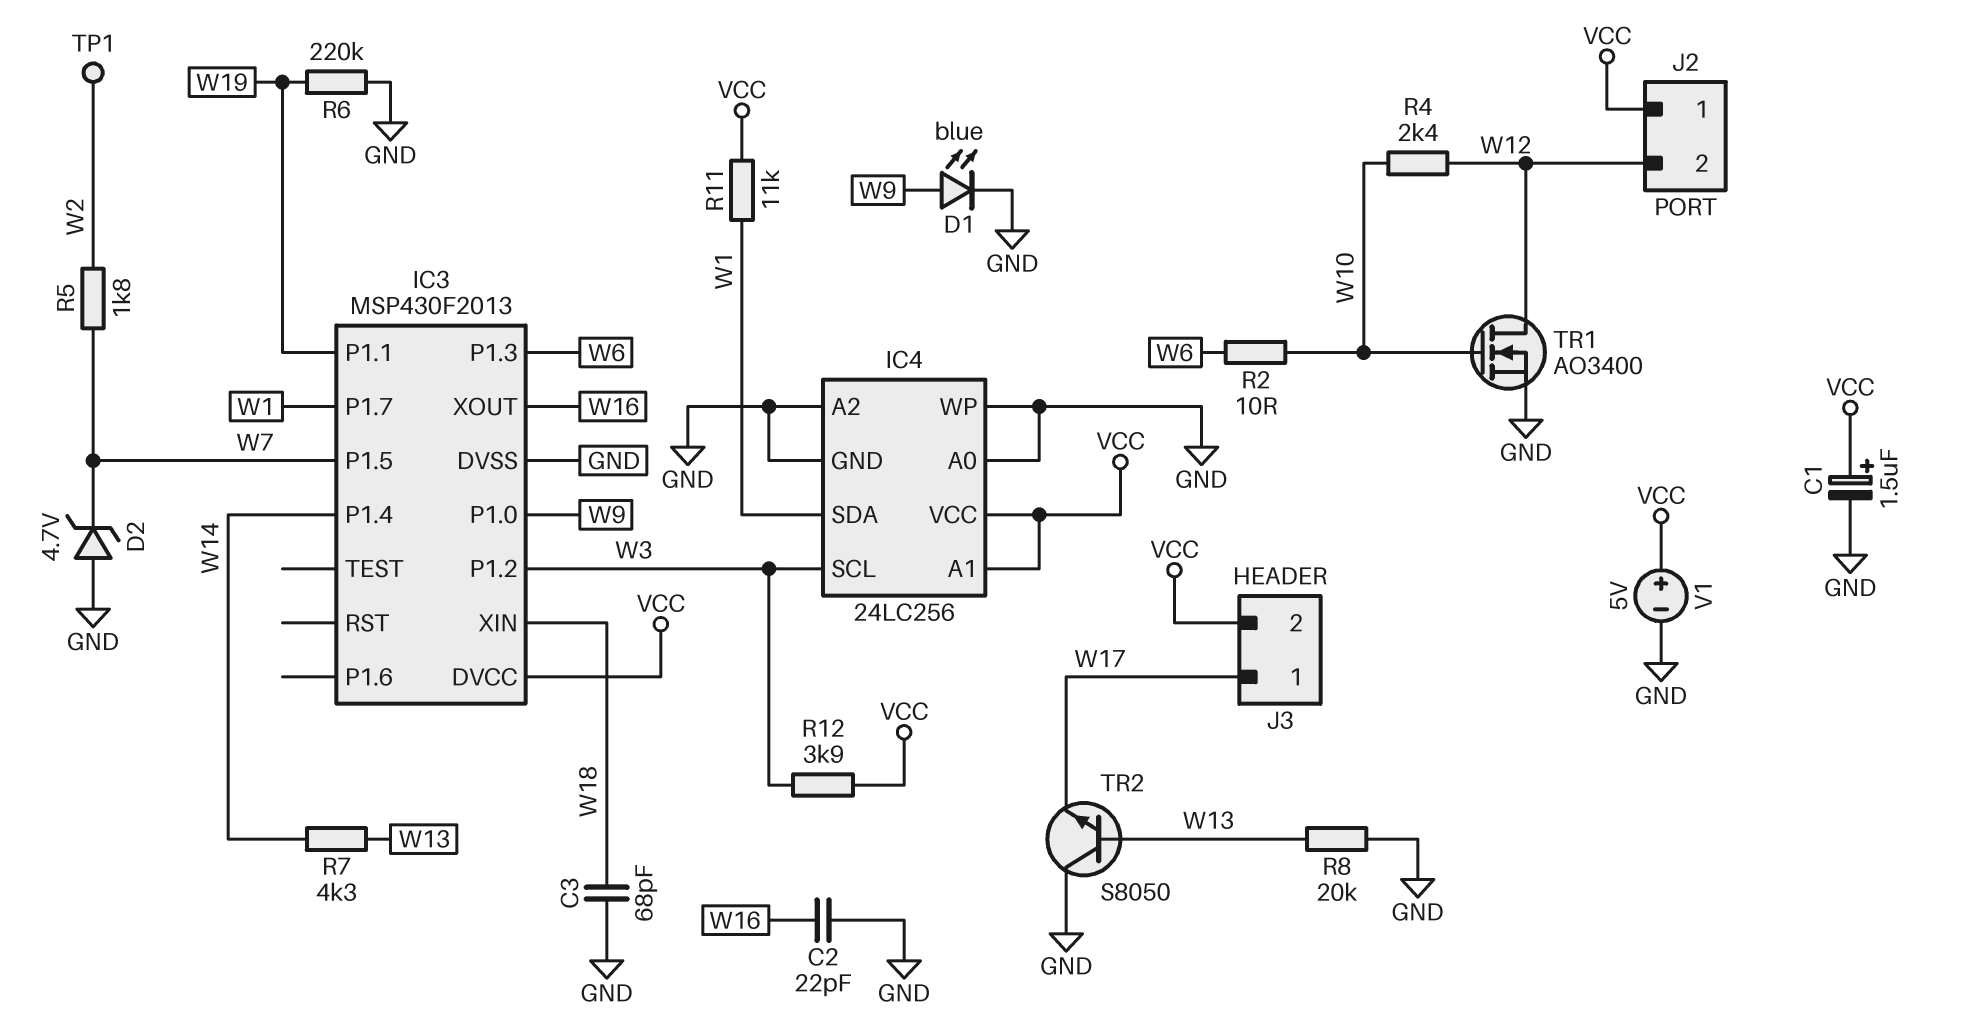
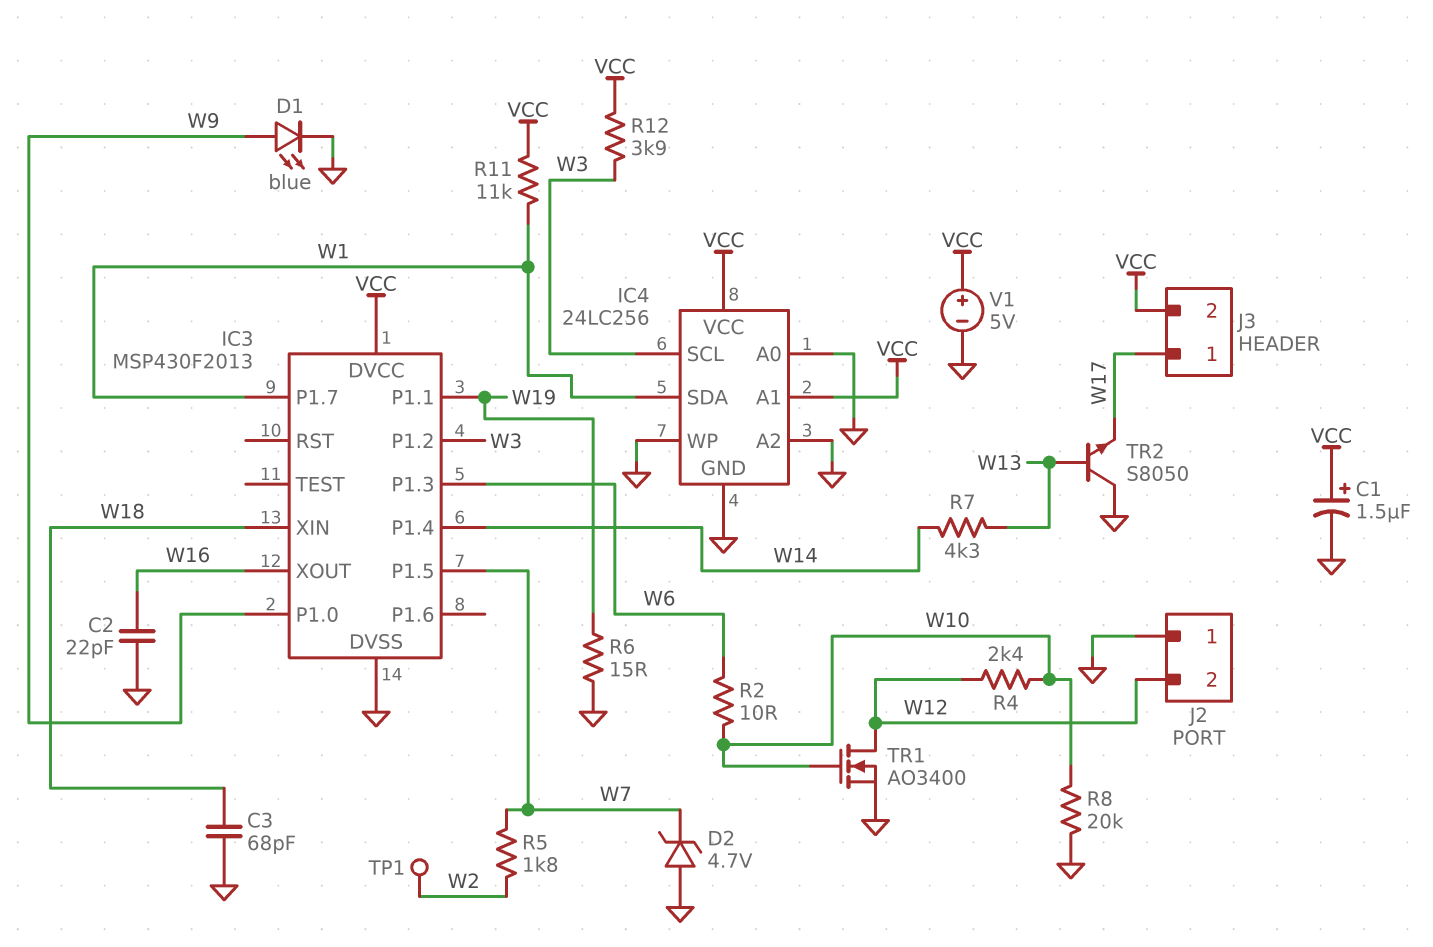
J2 pin 1: VCC -> GND
R6: 220k (GND, W19) -> 15 (GND, W19)
R8: 20k (GND, W13) -> 20k (GND, W10)

